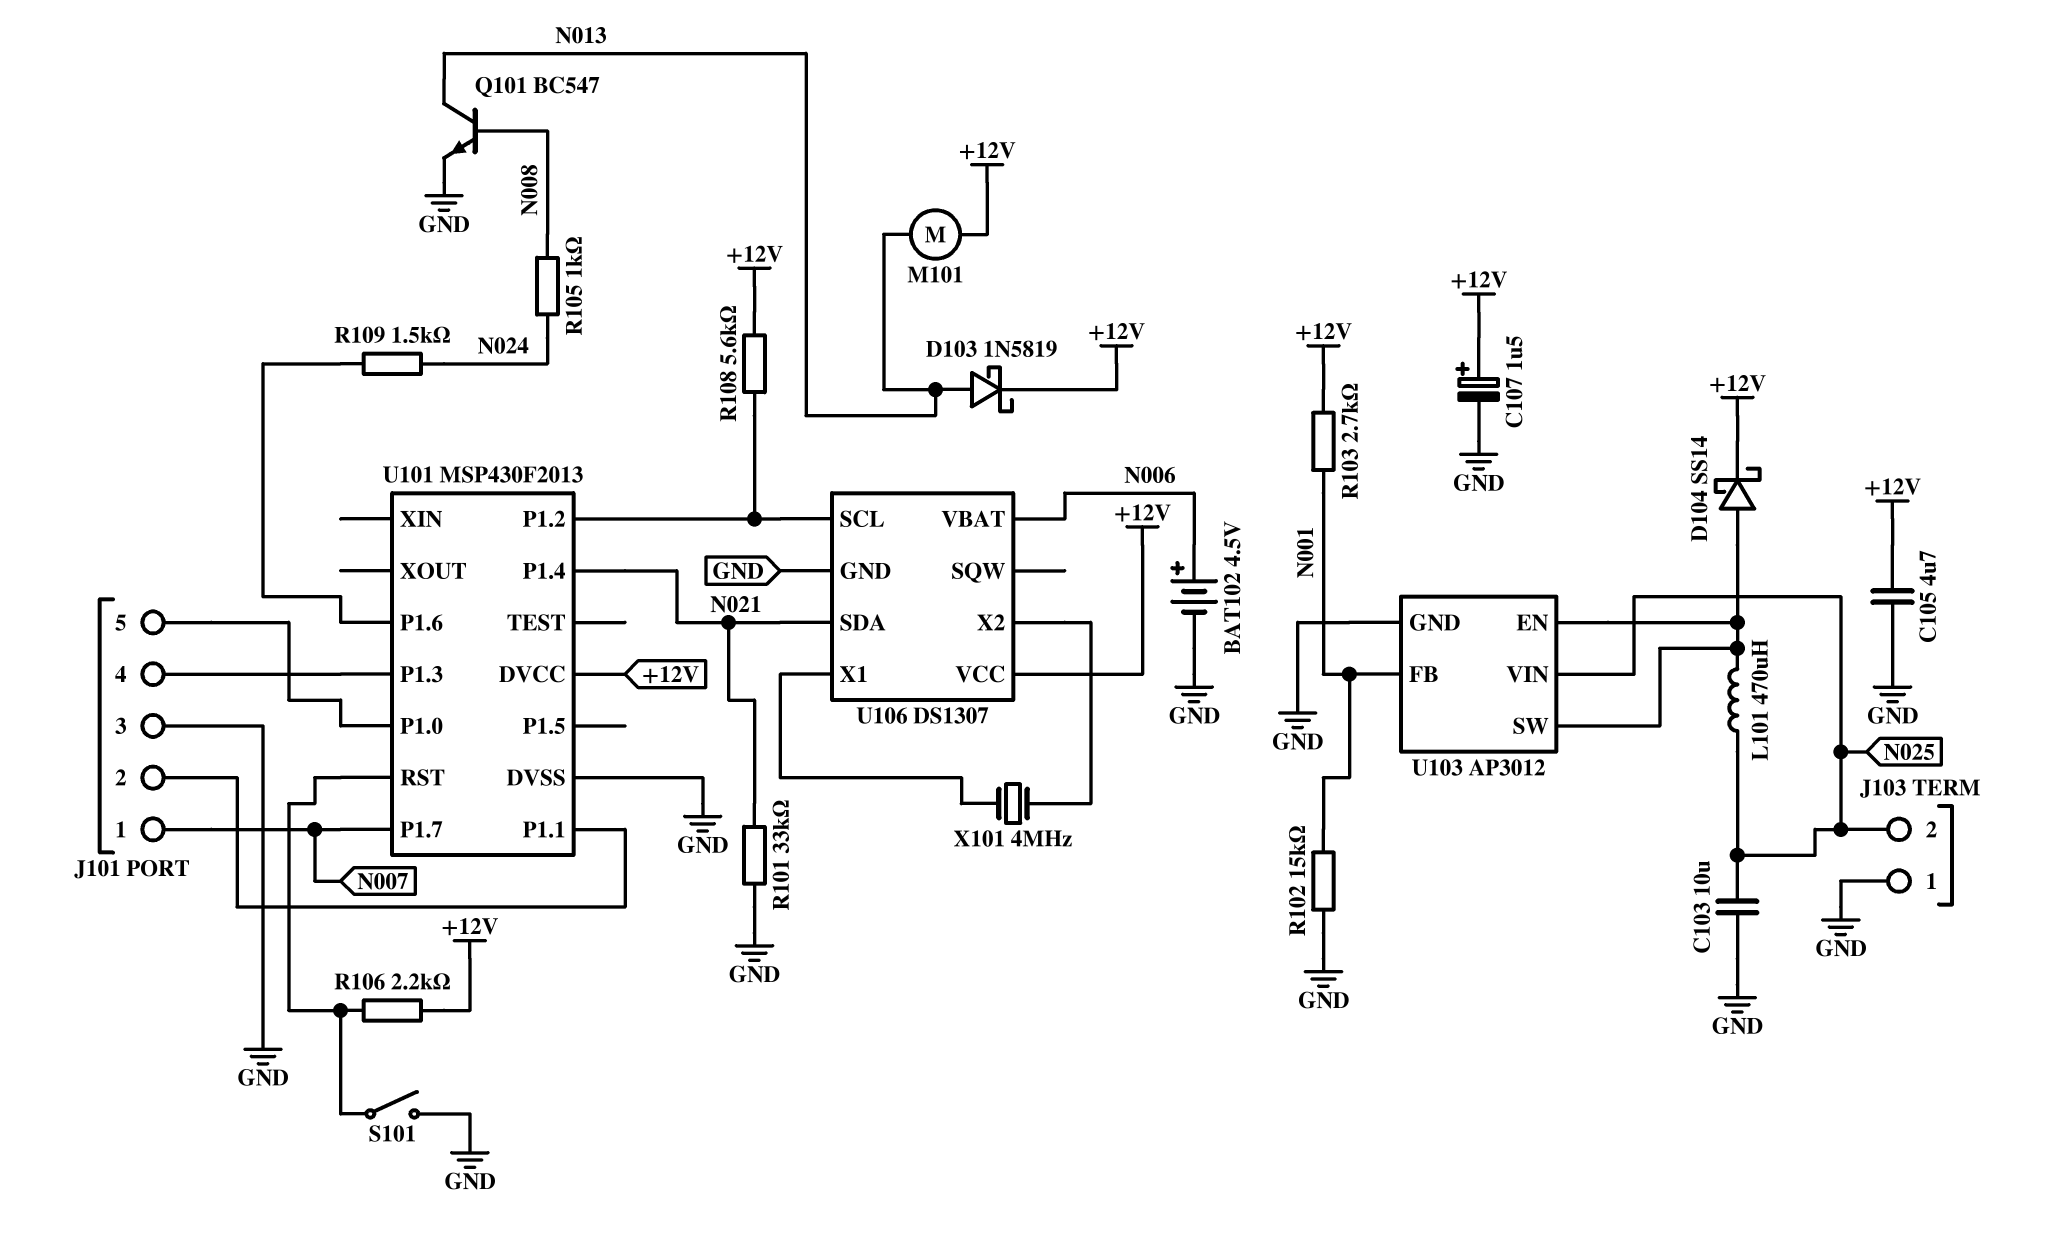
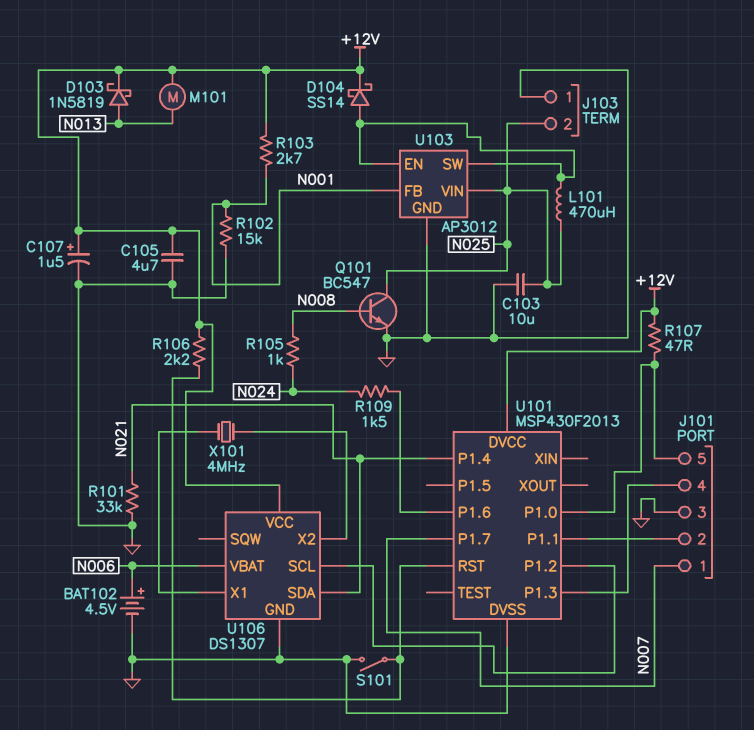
Q101: NPN BC547 (B N008, C N013, E GND) -> NPN BC547 (B N008, C N025, E GND)
R107: none -> 47 (+12V, J101/5)
R108: 5.6k (+12V, U101/P1.2) -> none

